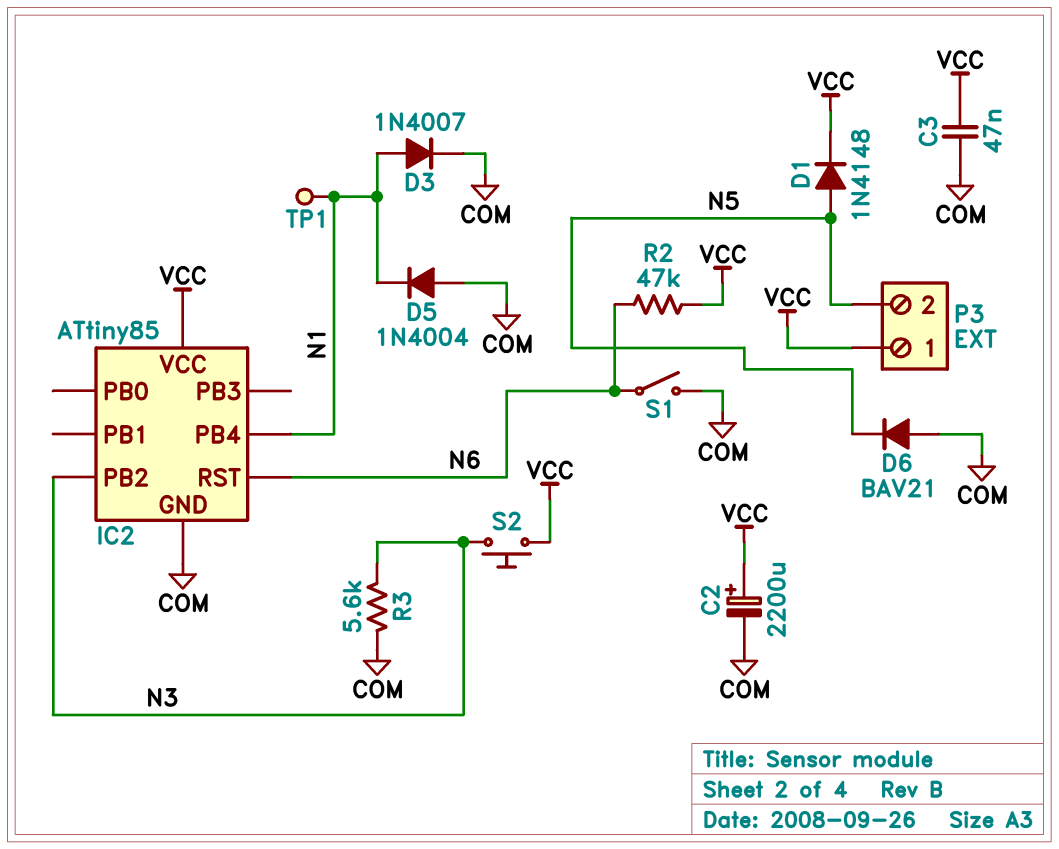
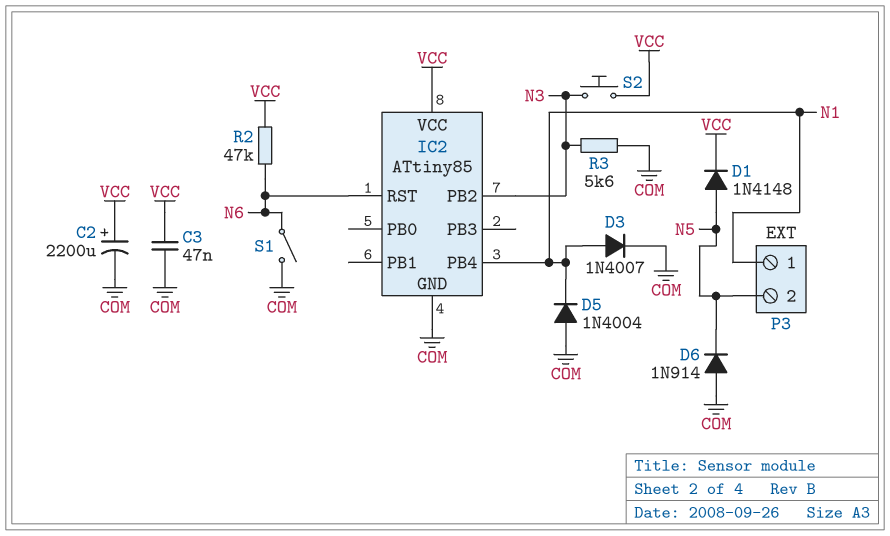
D6: diode BAV21 (A COM, K N5) -> diode 1N914 (A COM, K N5)
P3 pin 1: VCC -> N1
TP1: test point (N1) -> none

